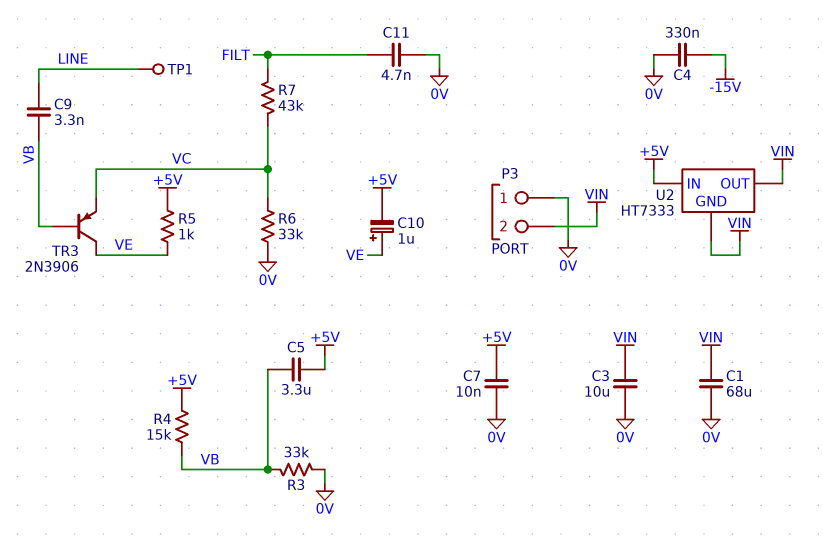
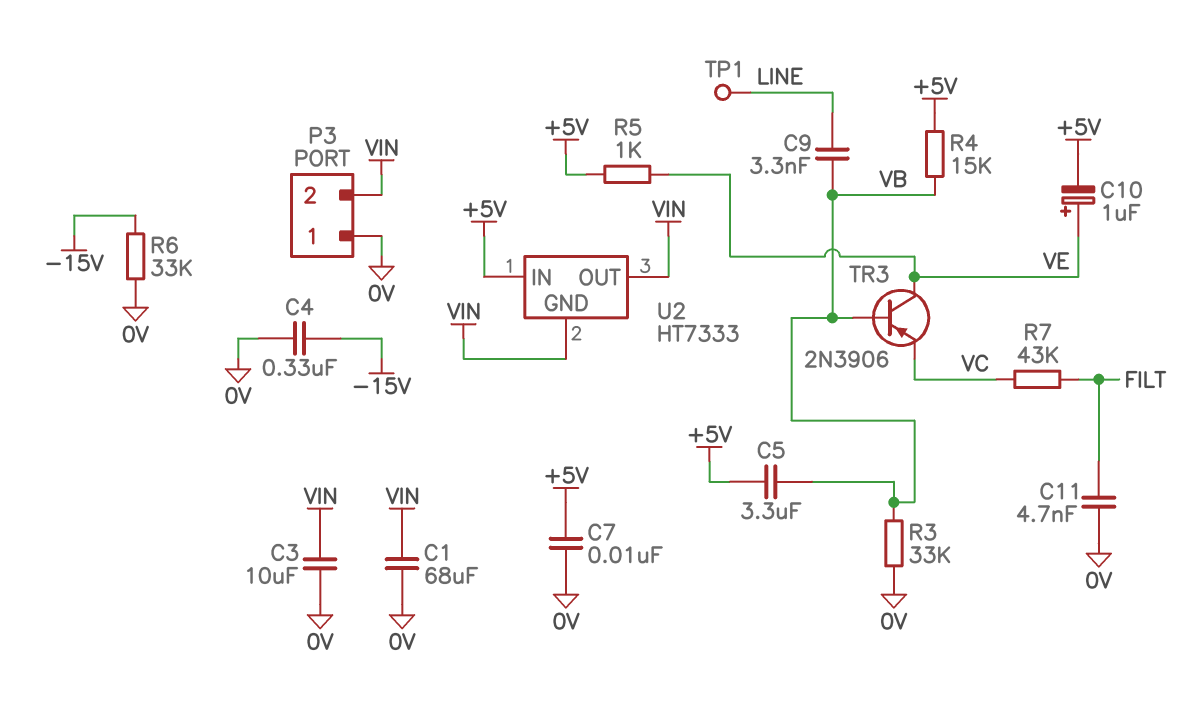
R6: 33k (0V, VC) -> 33k (-15V, 0V)

